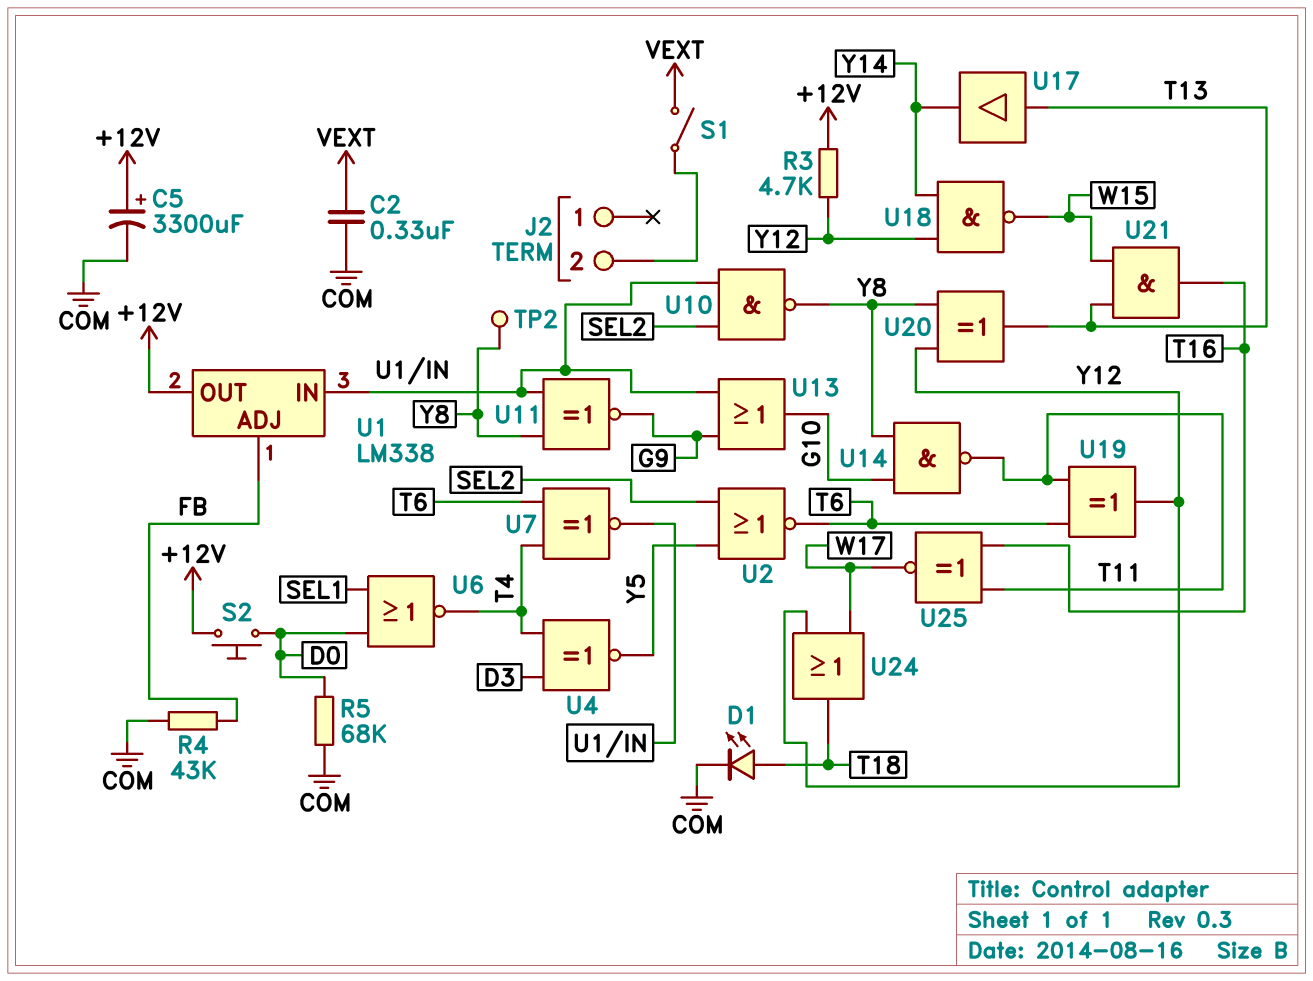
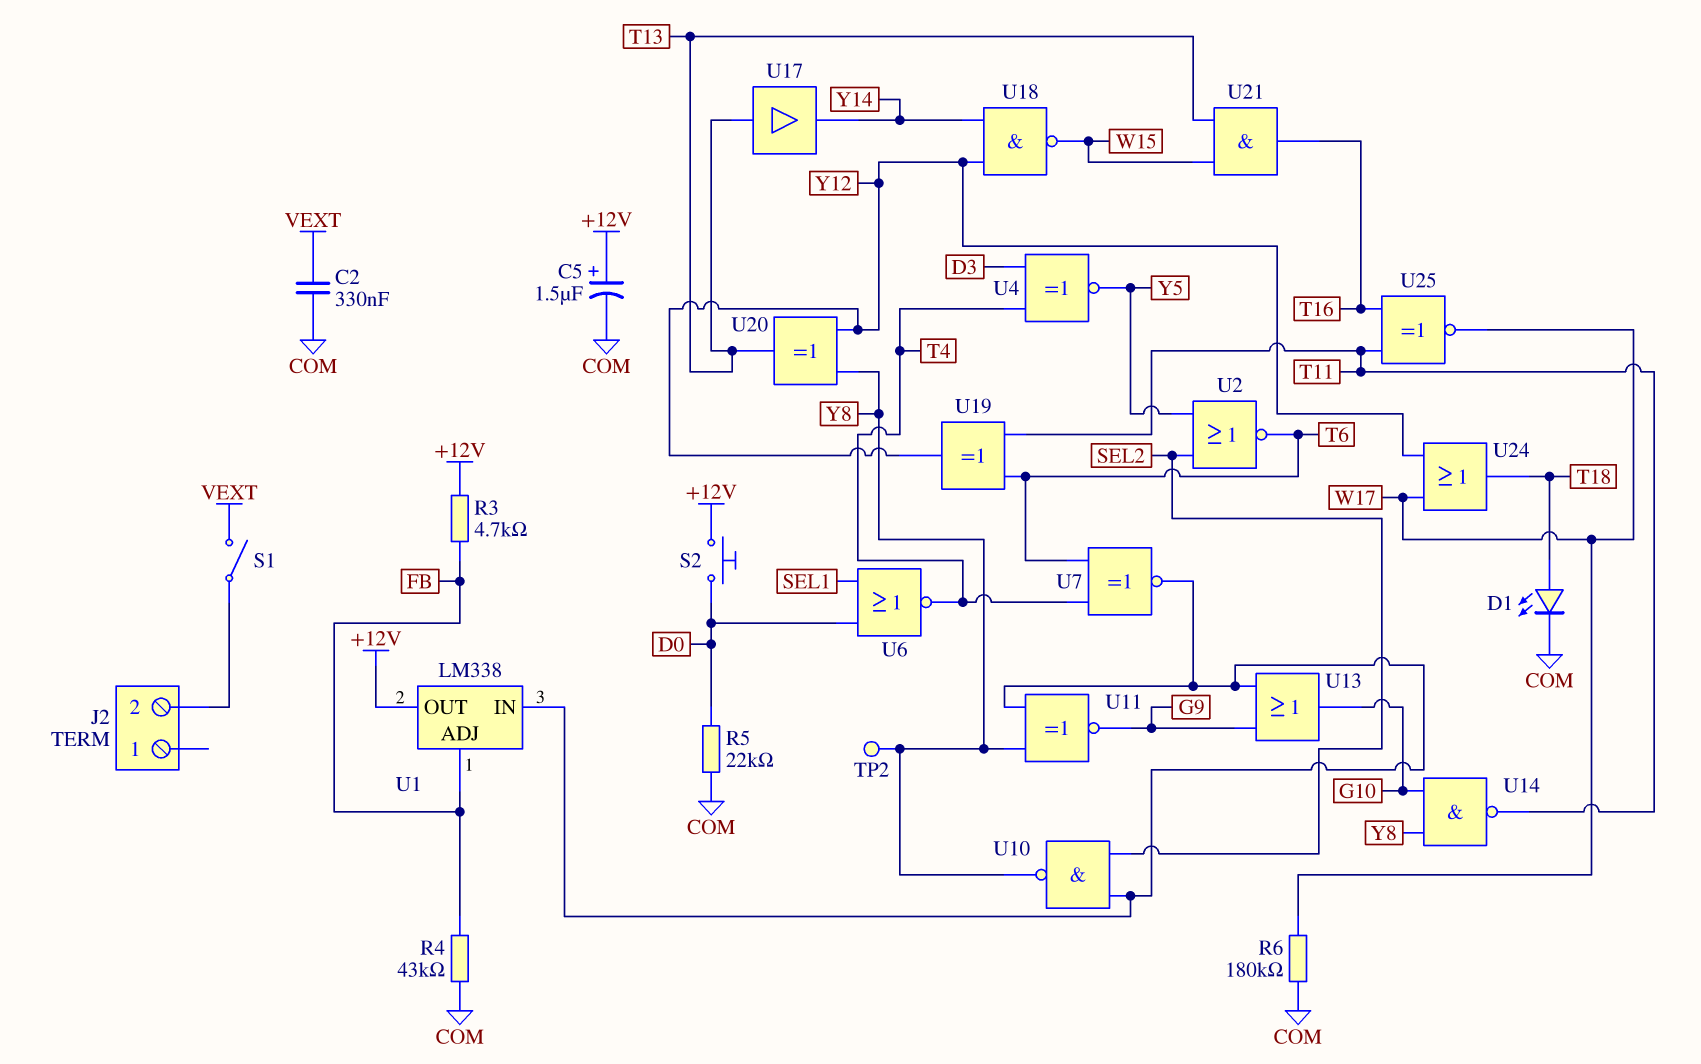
C5: 3300uF (plus +12V, minus COM) -> 1.5uF (plus +12V, minus COM)
R3: 4.7k (+12V, Y12) -> 4.7k (+12V, FB)
R5: 68k (COM, D0) -> 22k (COM, D0)
R6: none -> 180k (COM, W17)

